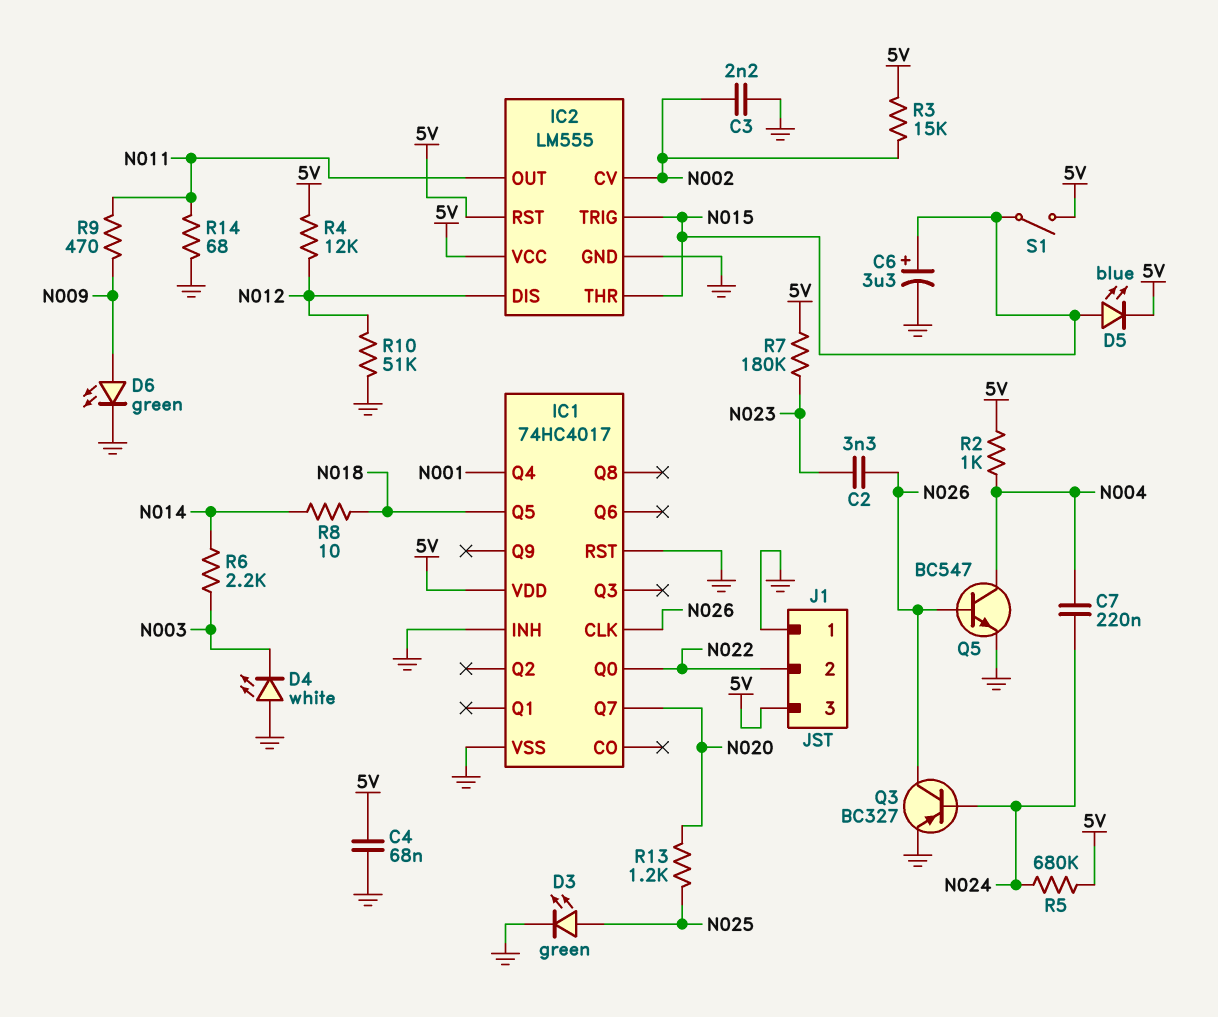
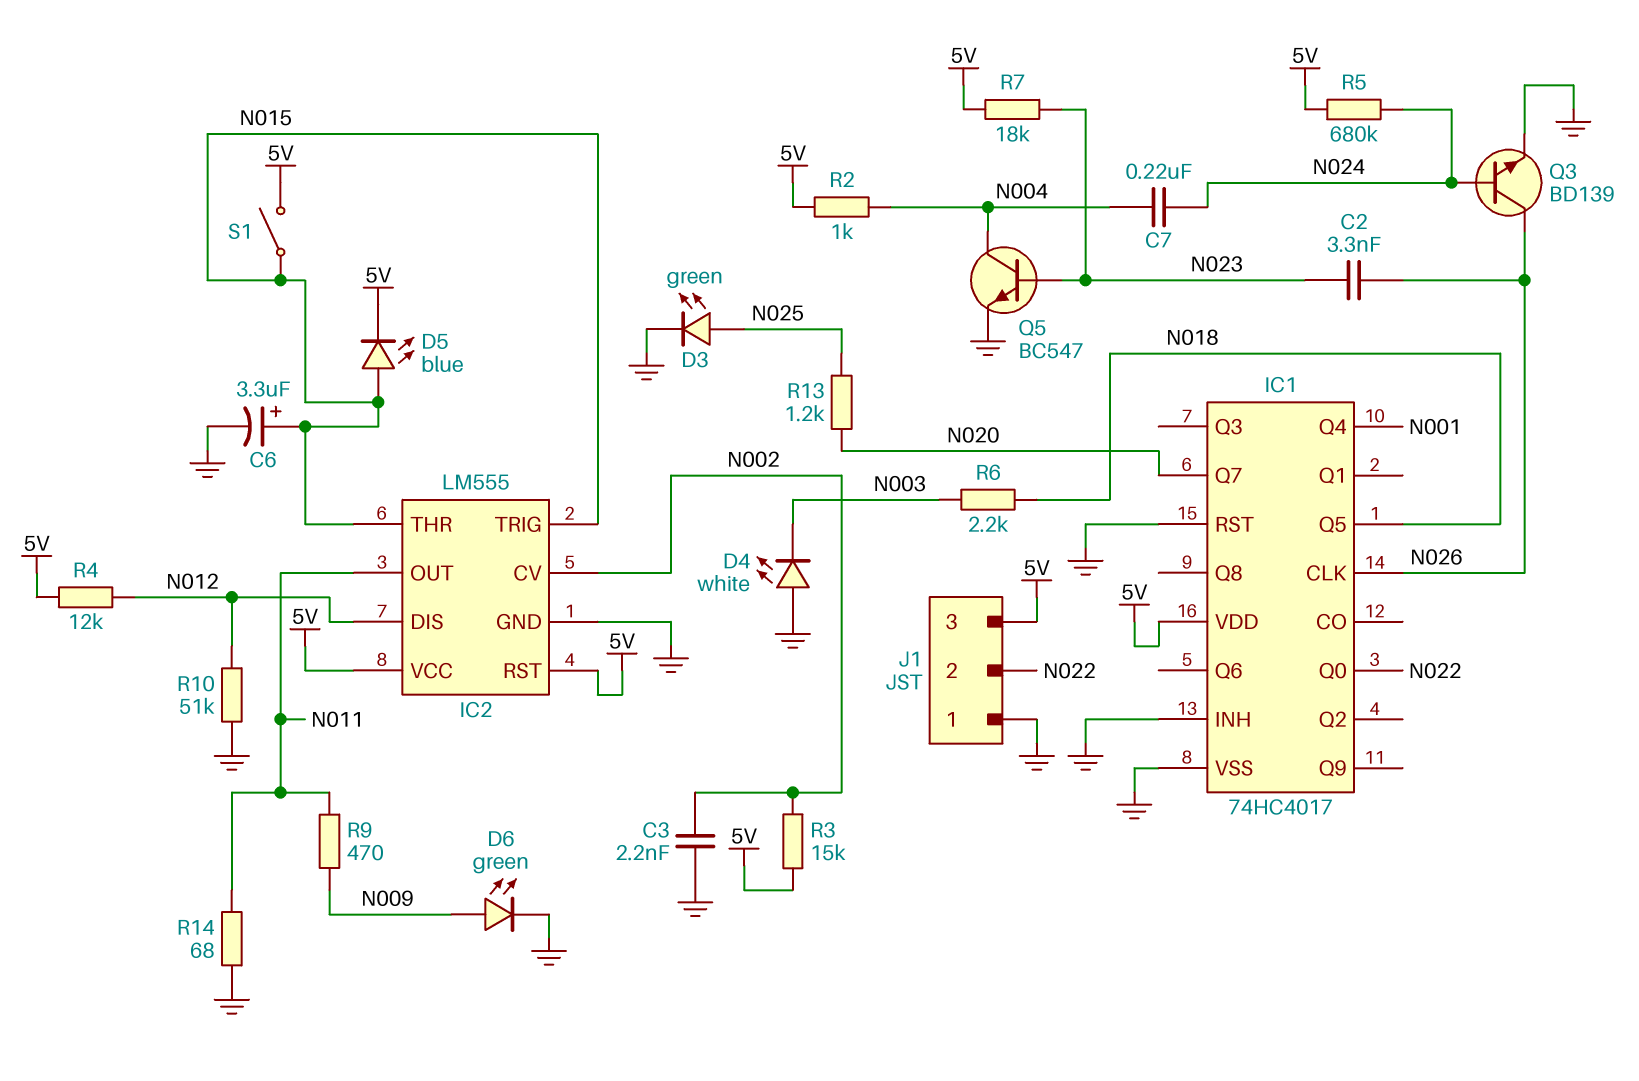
C4: 68nF (5V, GND) -> none
Q3: PNP BC327 (B N024, C N026, E GND) -> NPN BD139 (B N024, C N026, E GND)
Q5: NPN BC547 (B N026, C N004, E GND) -> NPN BC547 (B N023, C N004, E GND)
R6: 2.2k (N003, N014) -> 2.2k (N003, N018)
R7: 180k (5V, N023) -> 18k (5V, N023)
R8: 10 (N014, N018) -> none

